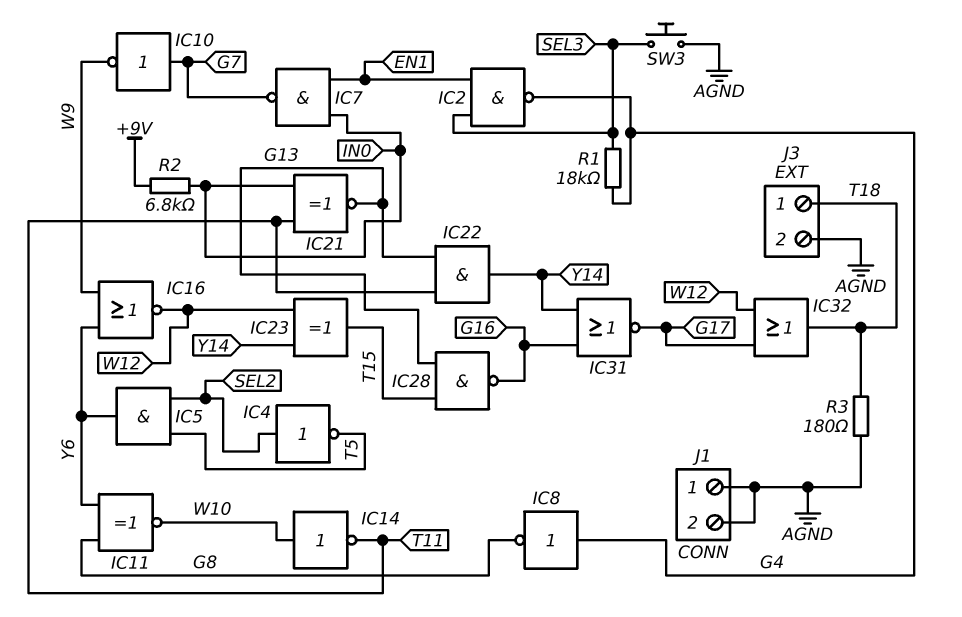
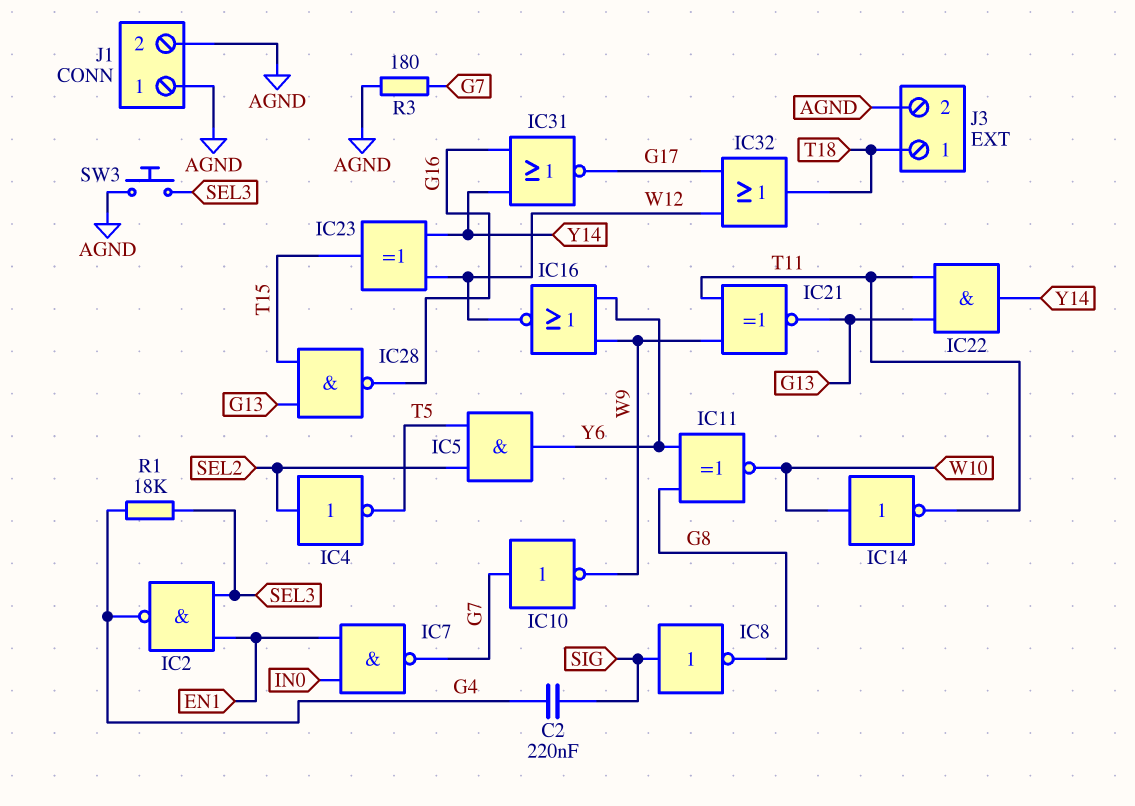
C2: none -> 220nF (G4, SIG)
IC8: NOT (in G4, out G8) -> NOT (in SIG, out G8)
IC21: XNOR (in IN0, in T11, out G13) -> XNOR (in T11, in W9, out G13)
R2: 6.8k (+9V, IN0) -> none
R3: 180 (AGND, T18) -> 180 (AGND, G7)

